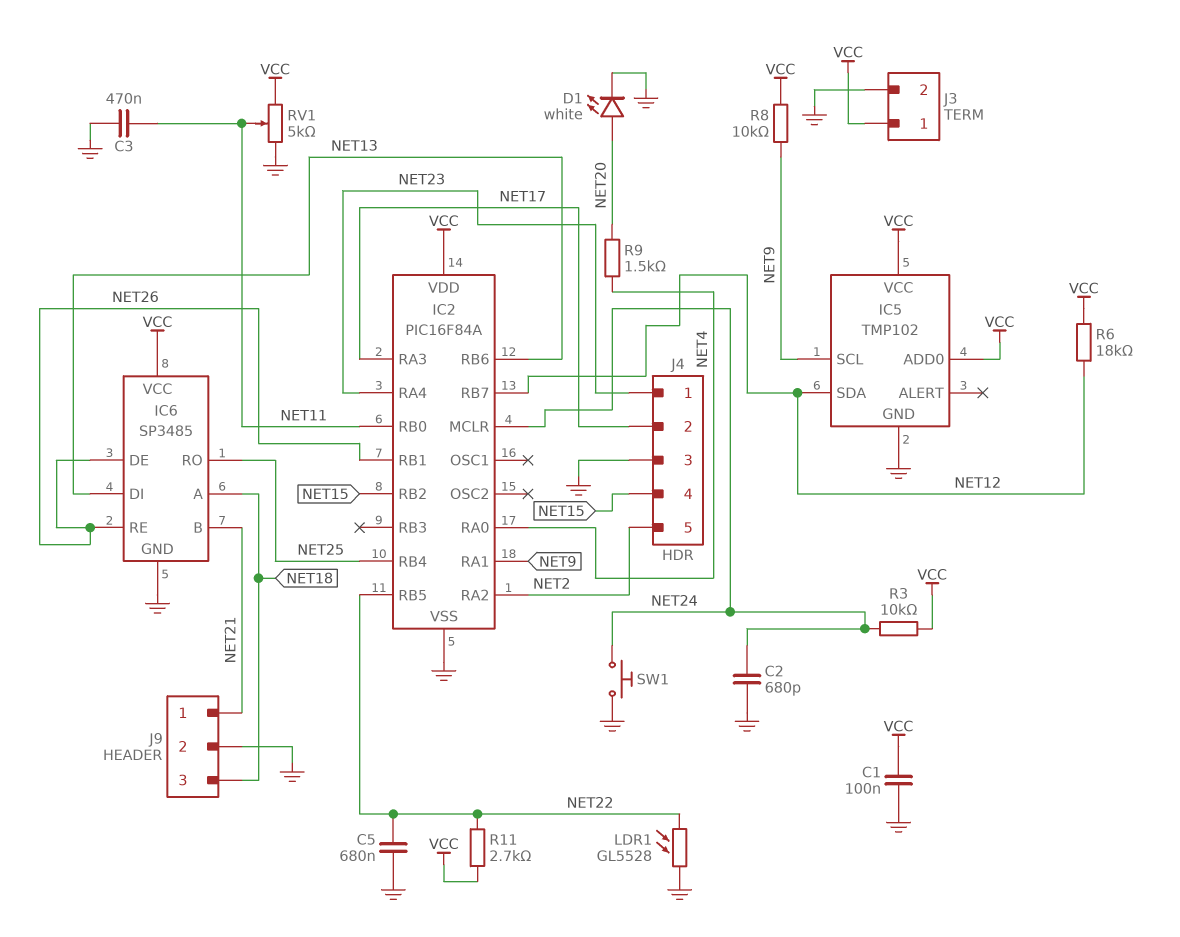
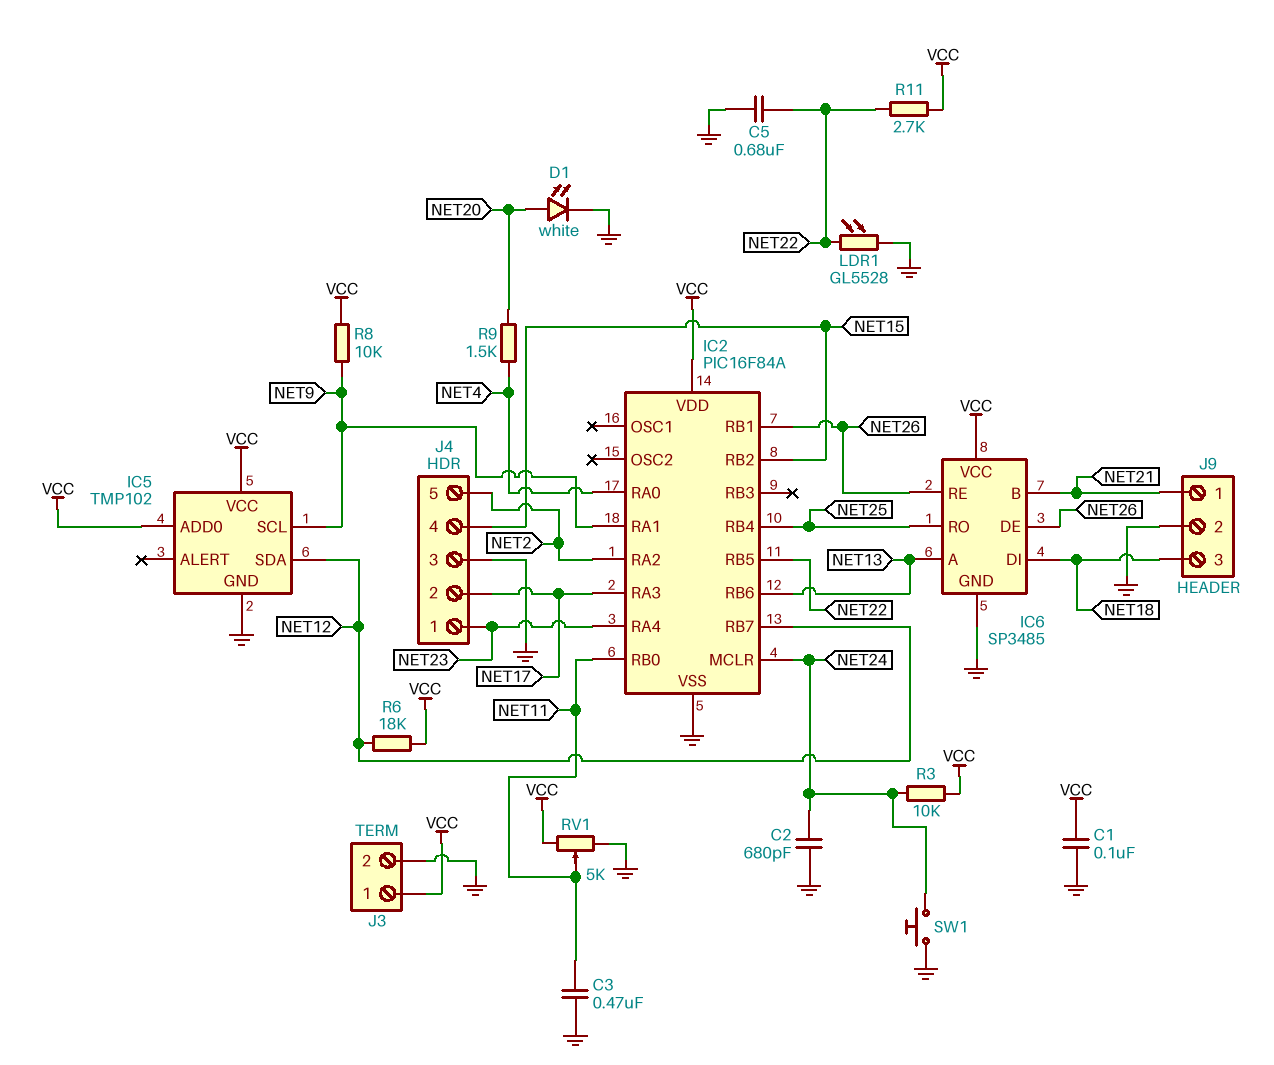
IC6 pin A: NET18 -> NET13
IC6 pin DI: NET13 -> NET18

